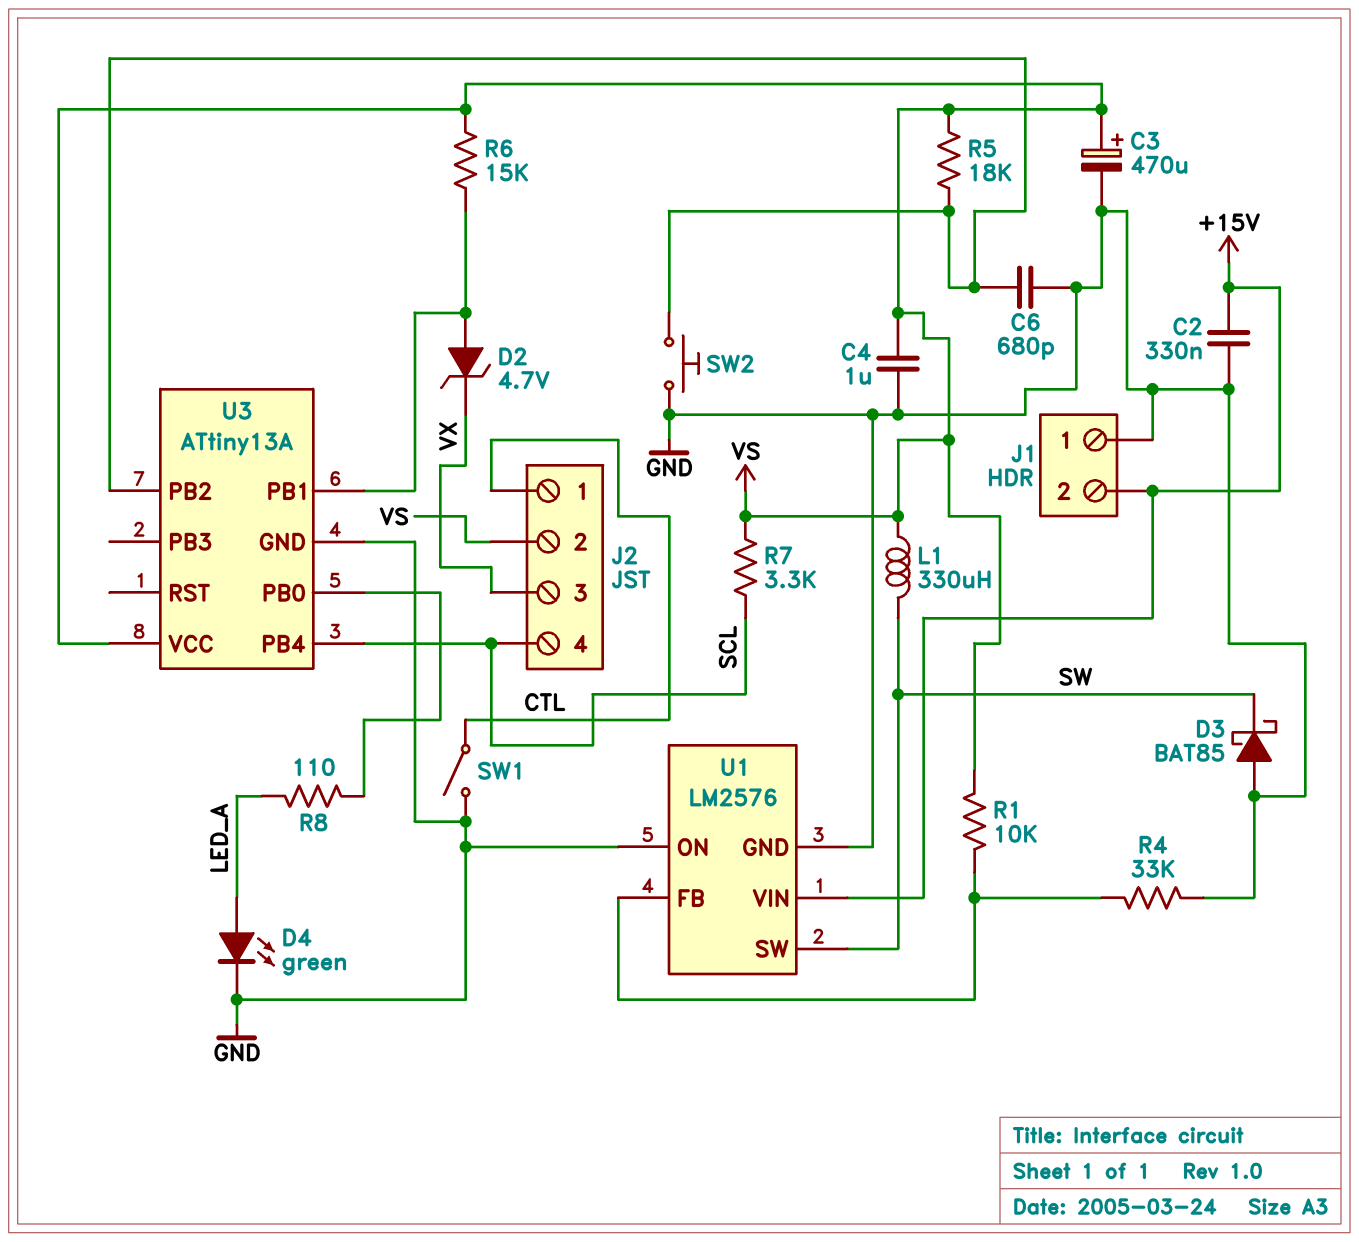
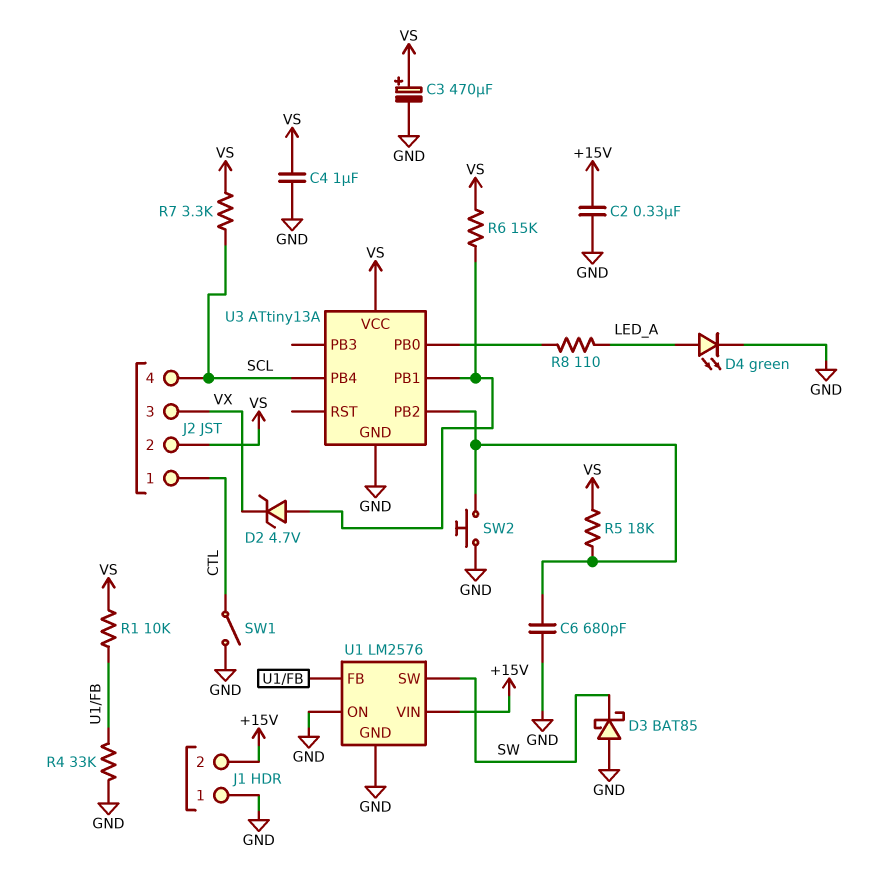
L1: 330uH (SW, VS) -> none

